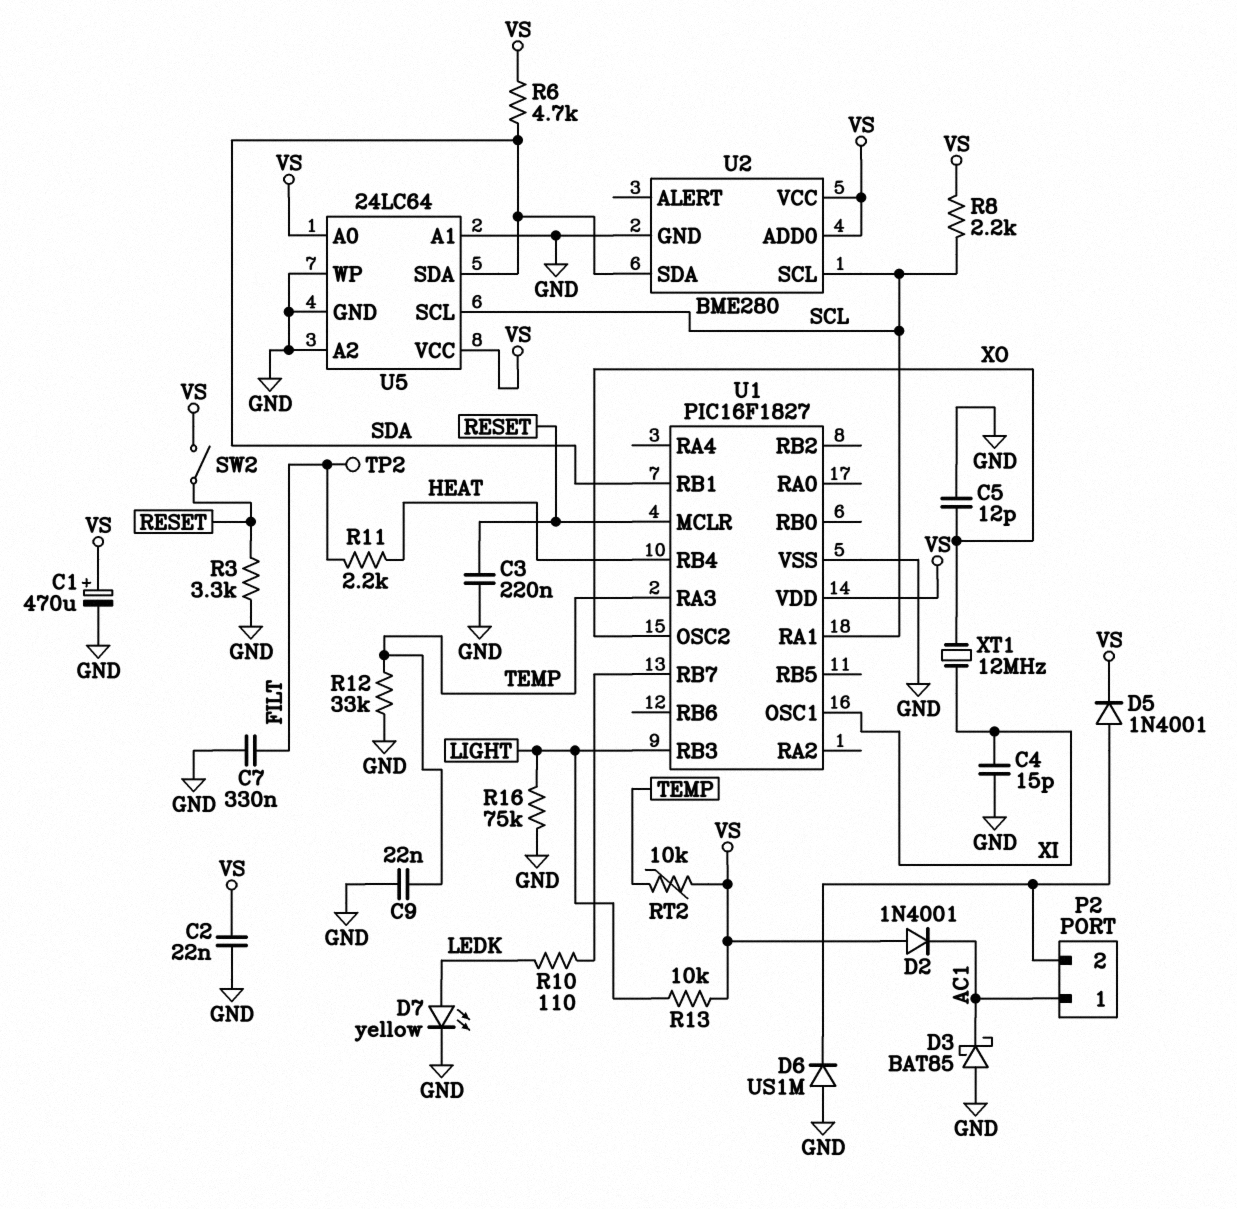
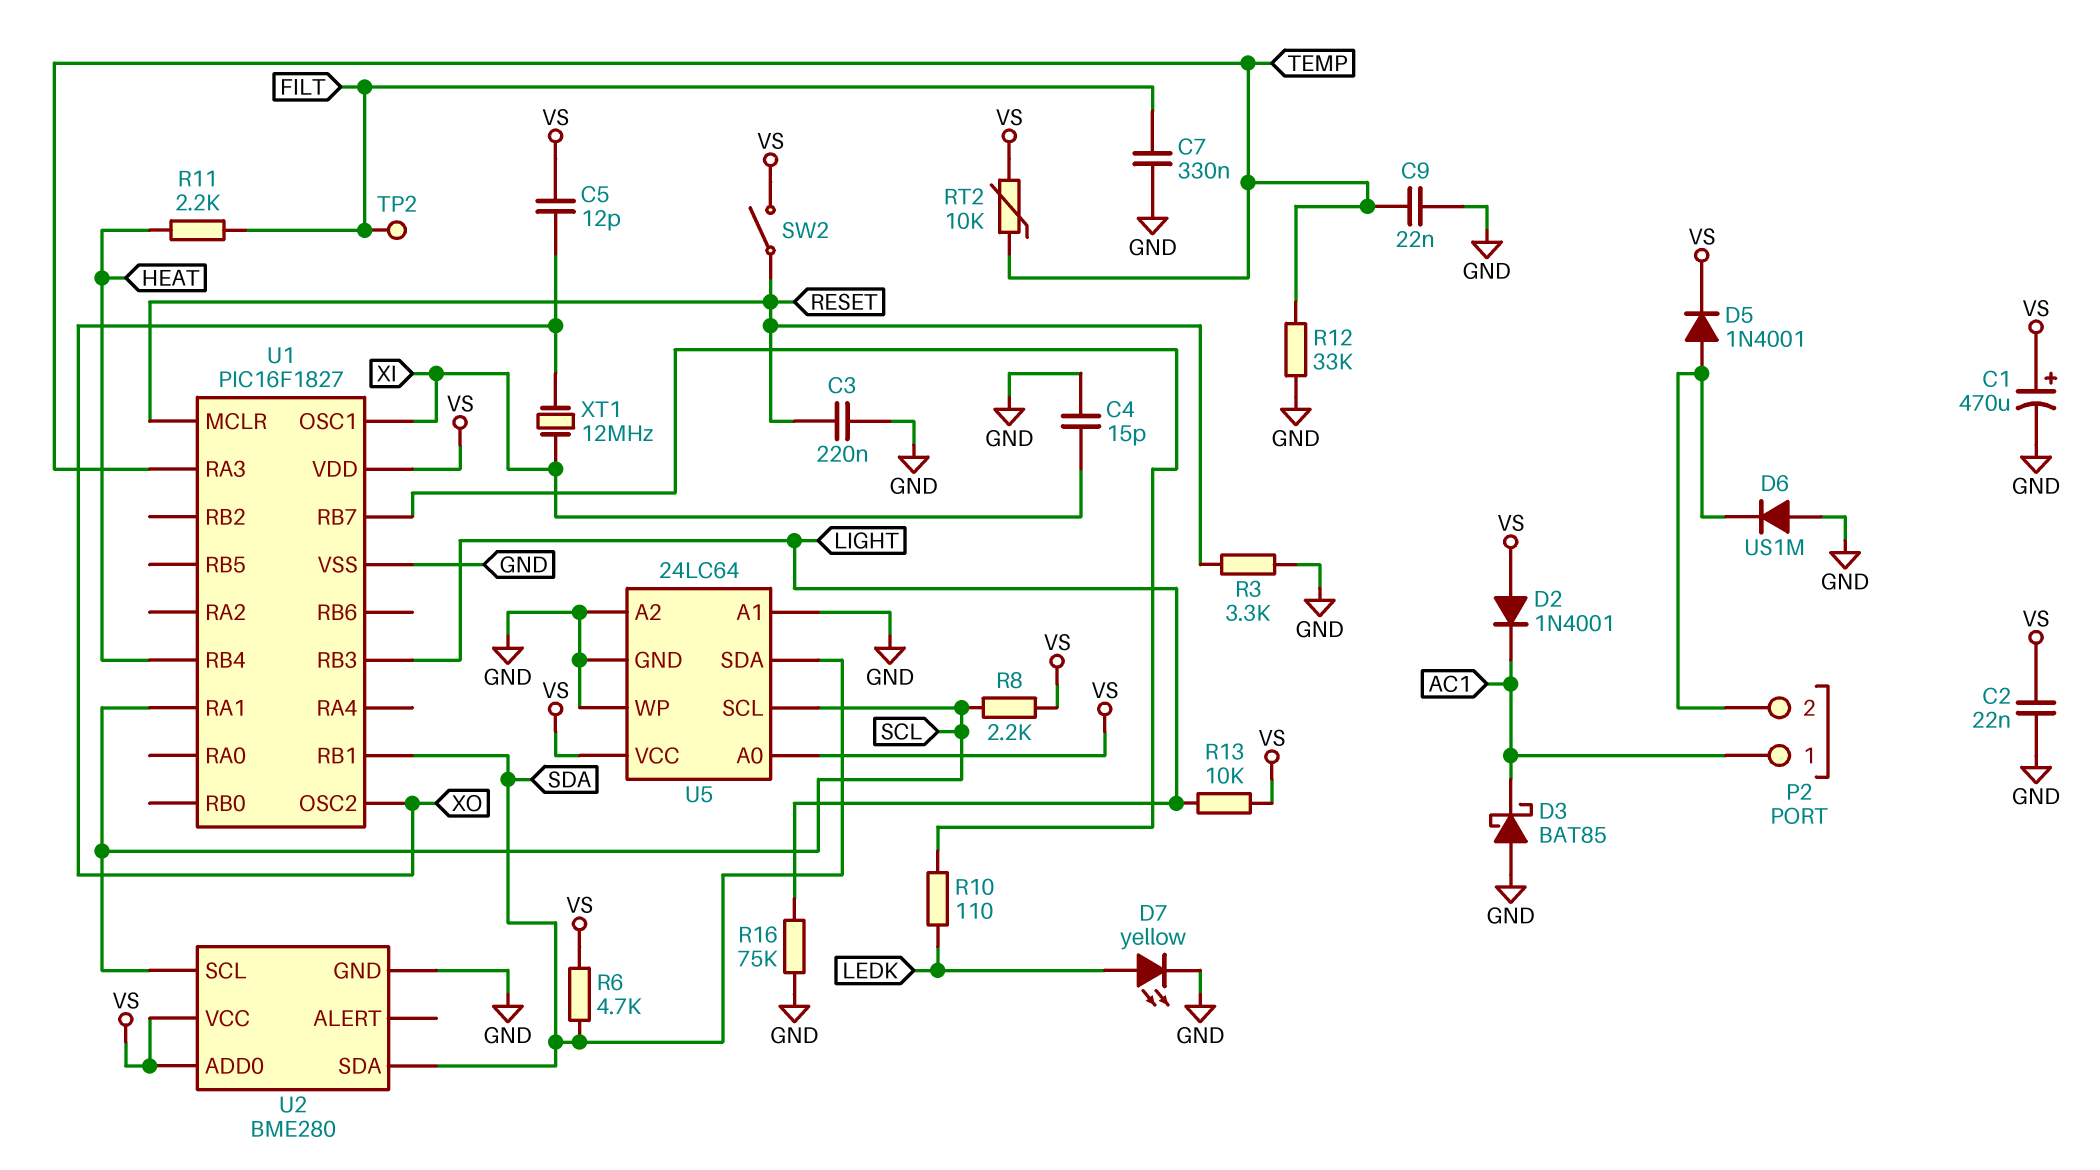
C5: 12pF (GND, XO) -> 12pF (VS, XO)

